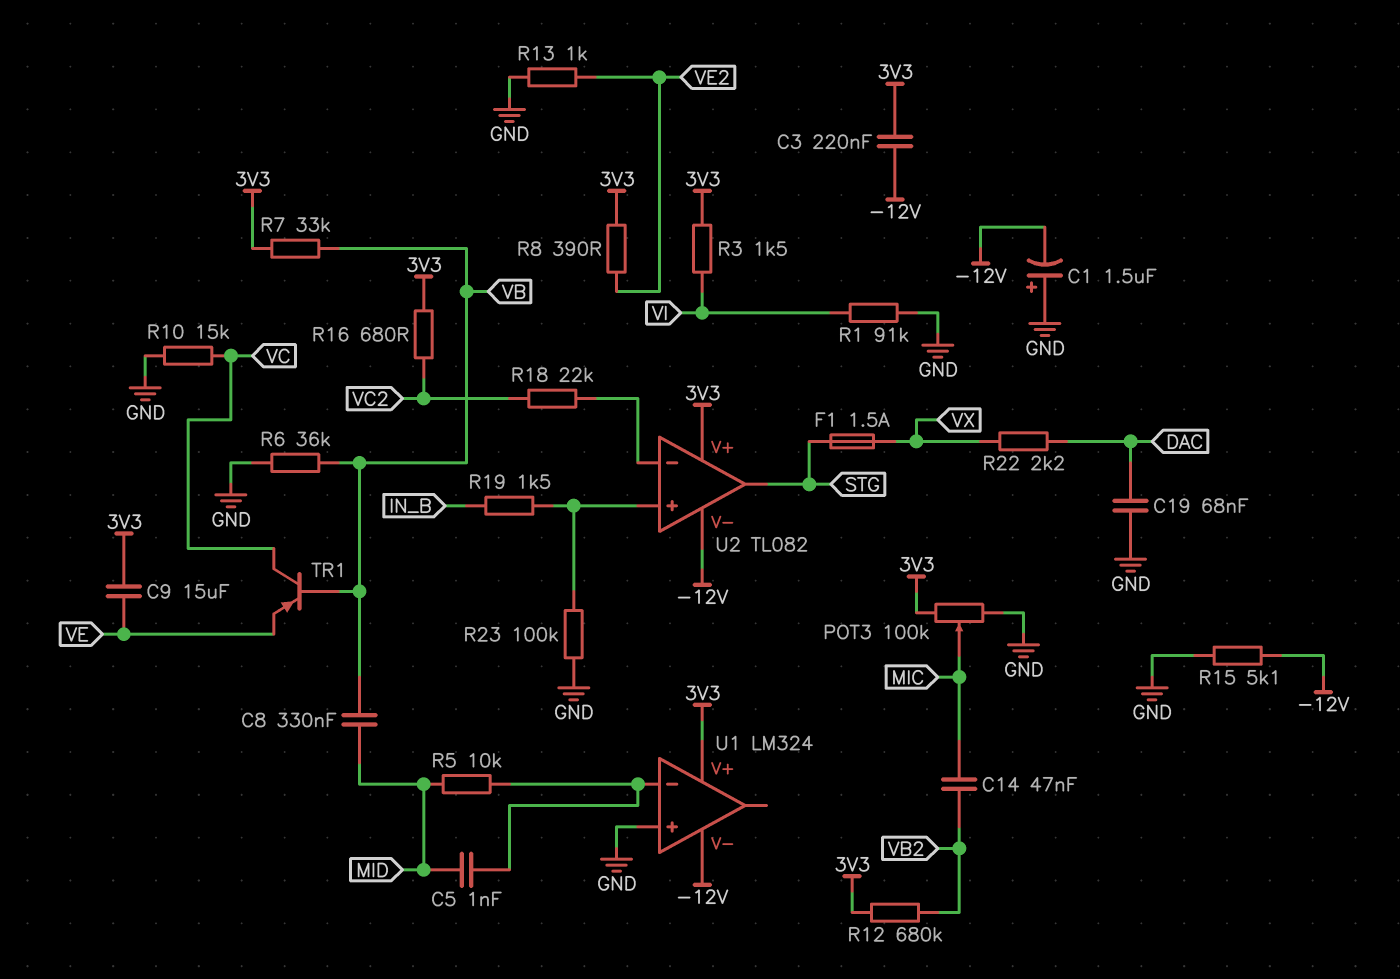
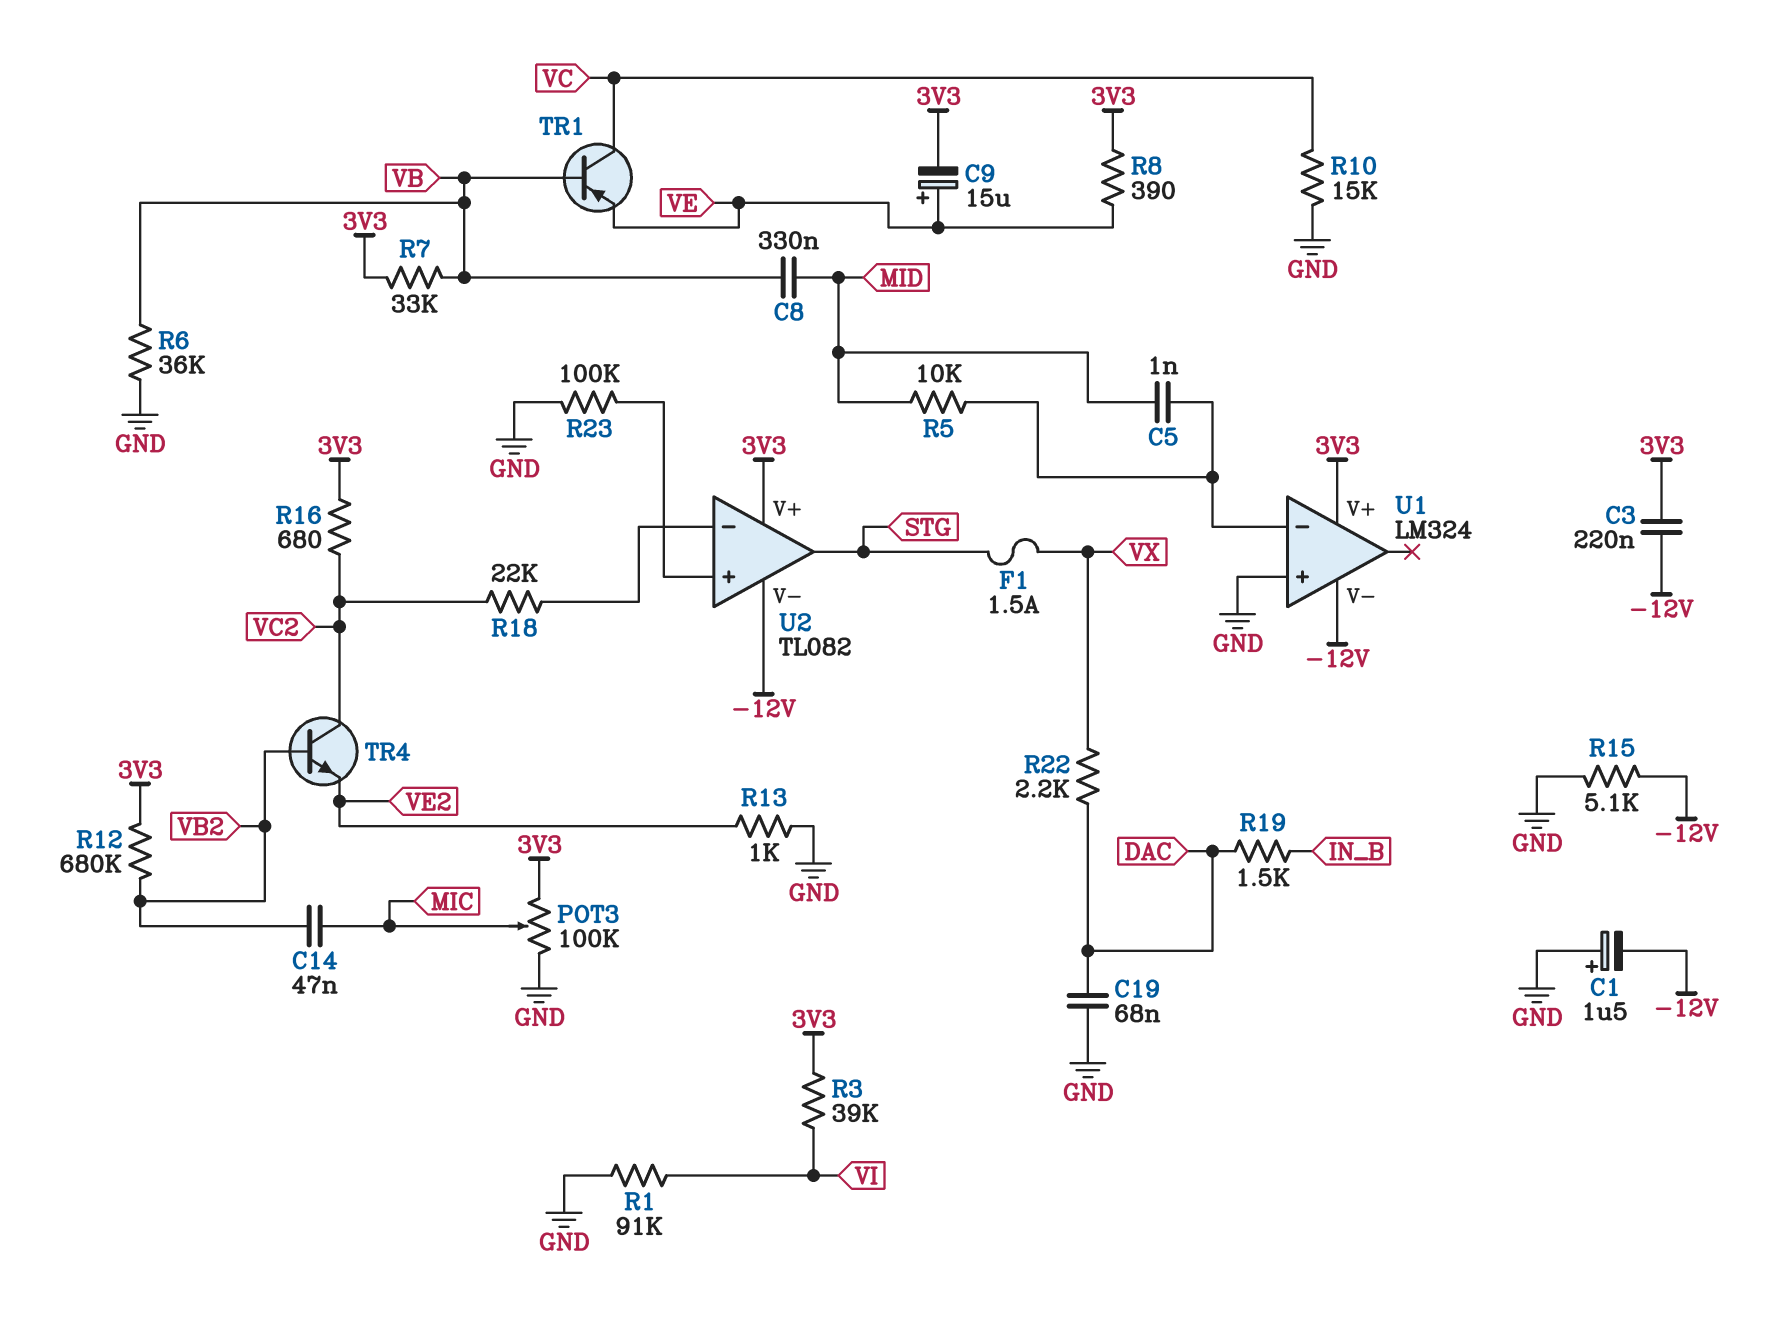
C9: 15uF (3V3, VE) -> 15uF (plus VE, minus 3V3)
R3: 1.5k (3V3, VI) -> 39k (3V3, VI)
R8: 390 (3V3, VE2) -> 390 (3V3, VE)
R19: 1.5k (IN_B, U2/in+) -> 1.5k (DAC, IN_B)
TR4: none -> NPN (B VB2, C VC2, E VE2)

